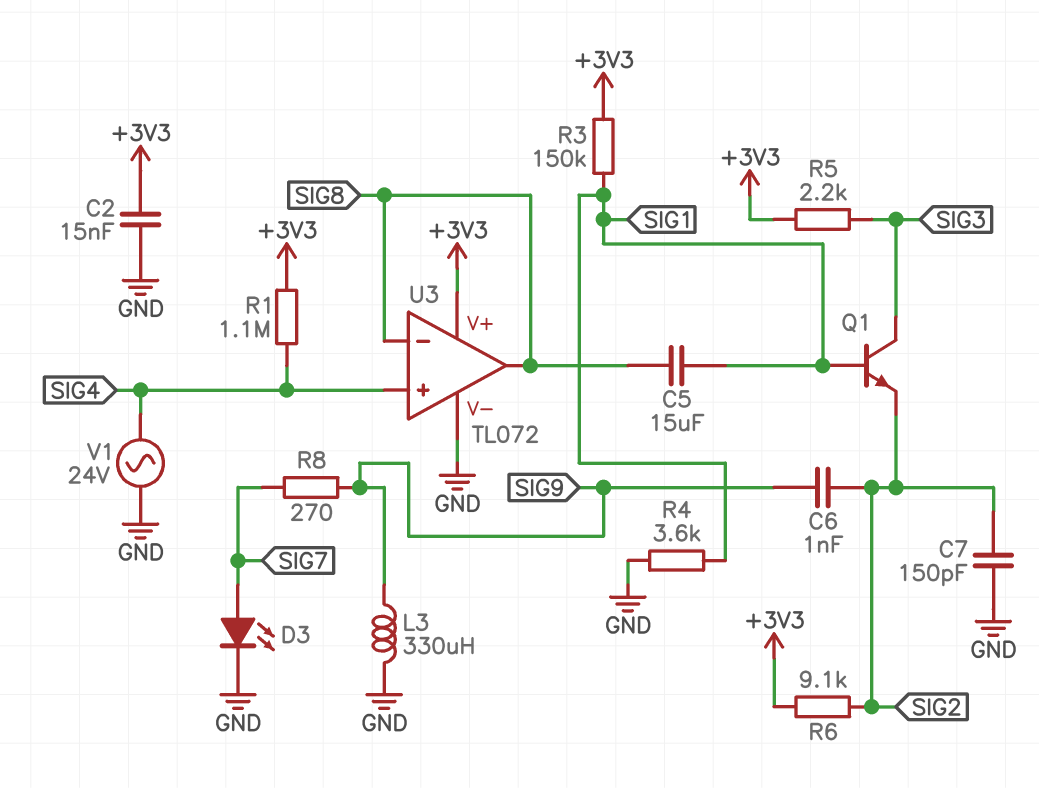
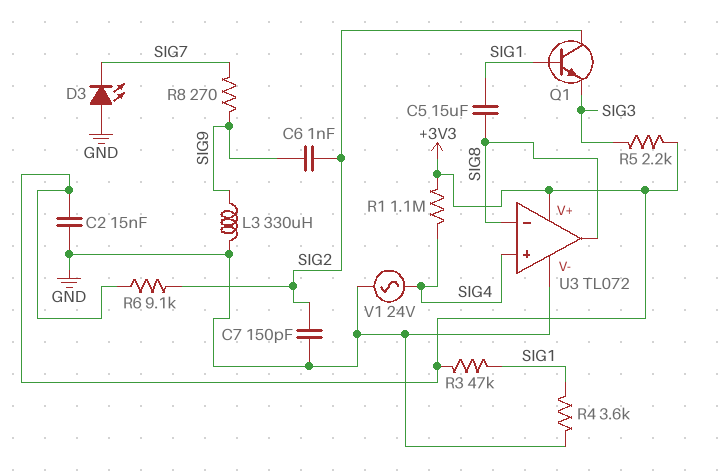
D3: LED (A SIG7, K GND) -> LED (A GND, K SIG7)
Q1: NPN (B SIG1, C SIG3, E SIG2) -> NPN (B SIG1, C SIG2, E SIG3)
R3: 150k (+3V3, SIG1) -> 47k (+3V3, SIG1)

